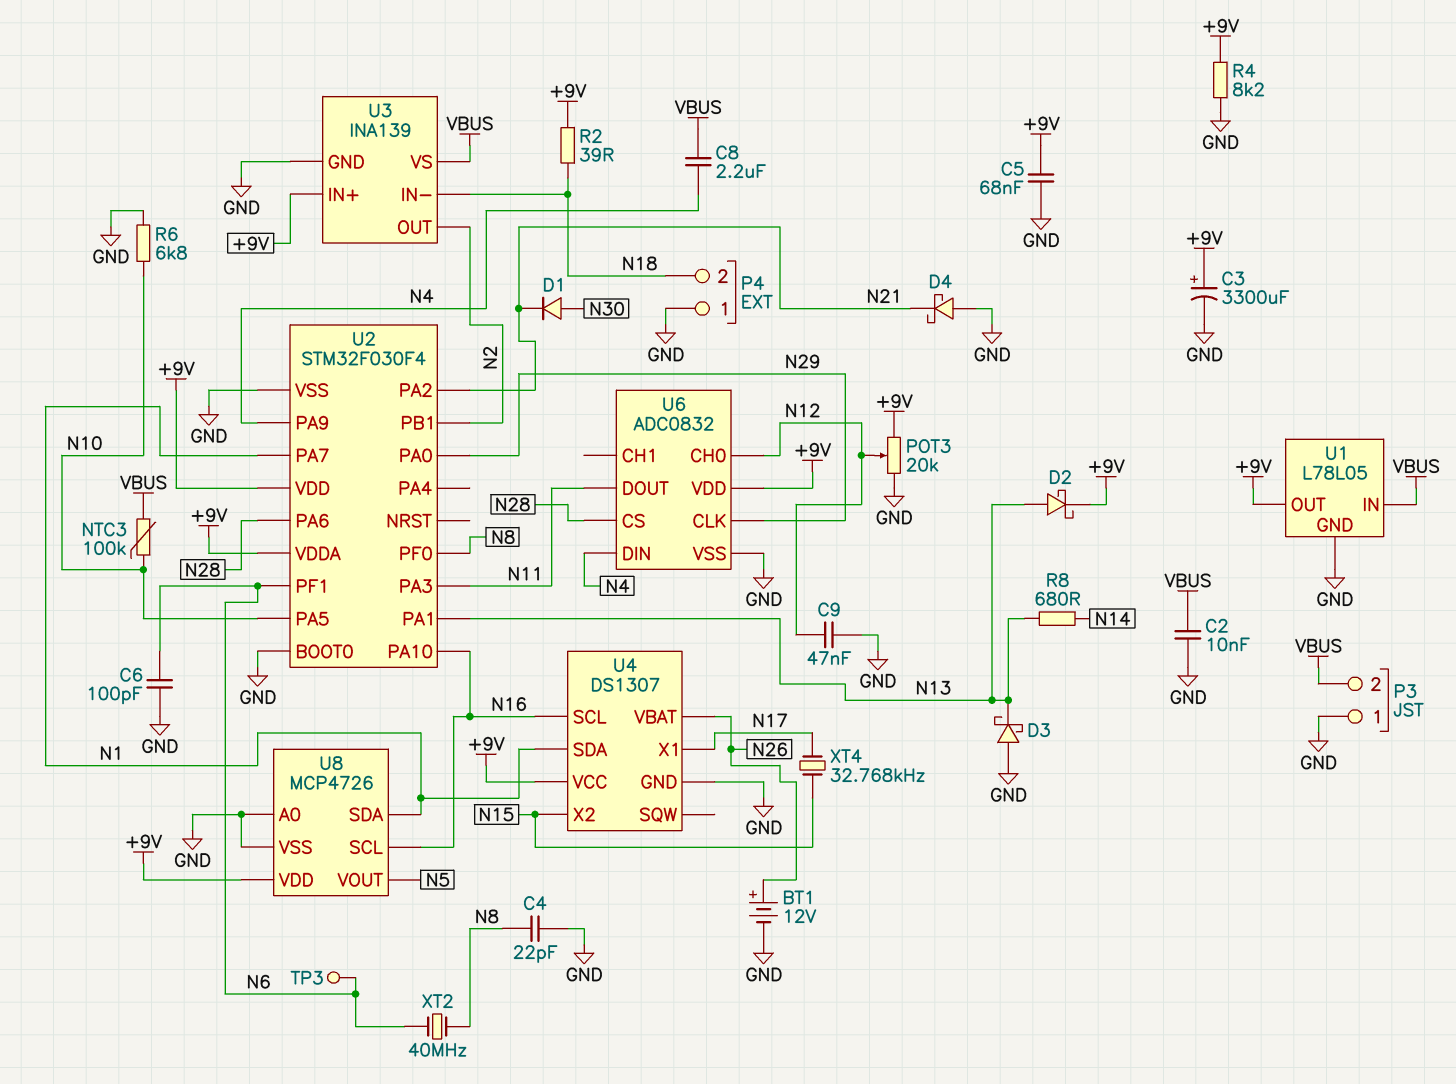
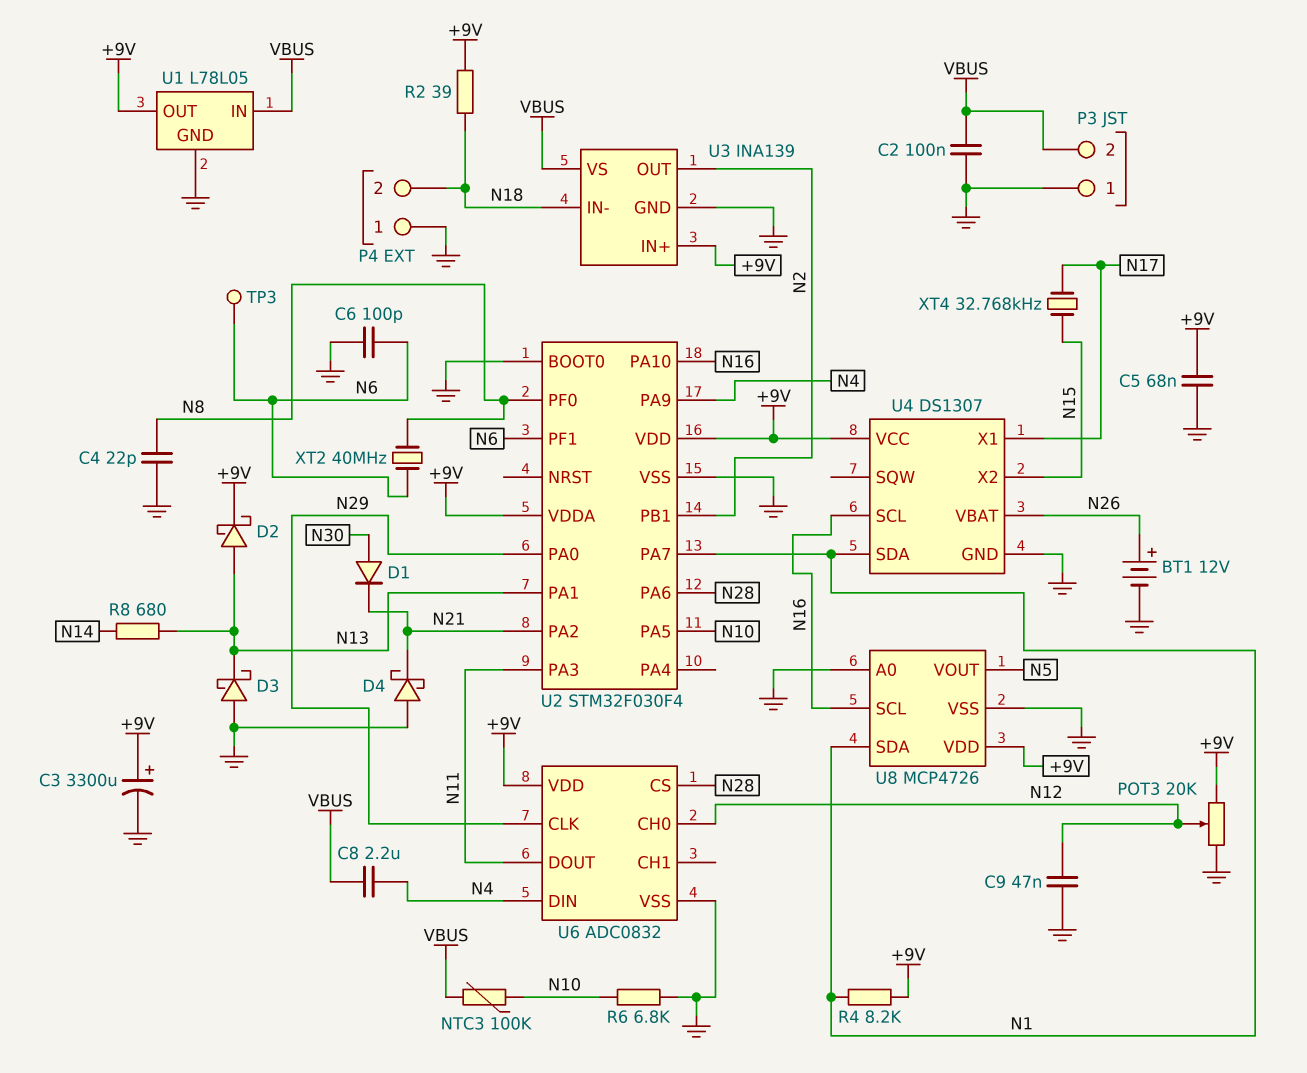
C2: 10nF (GND, VBUS) -> 100nF (GND, VBUS)
R4: 8.2k (+9V, GND) -> 8.2k (+9V, N1)

